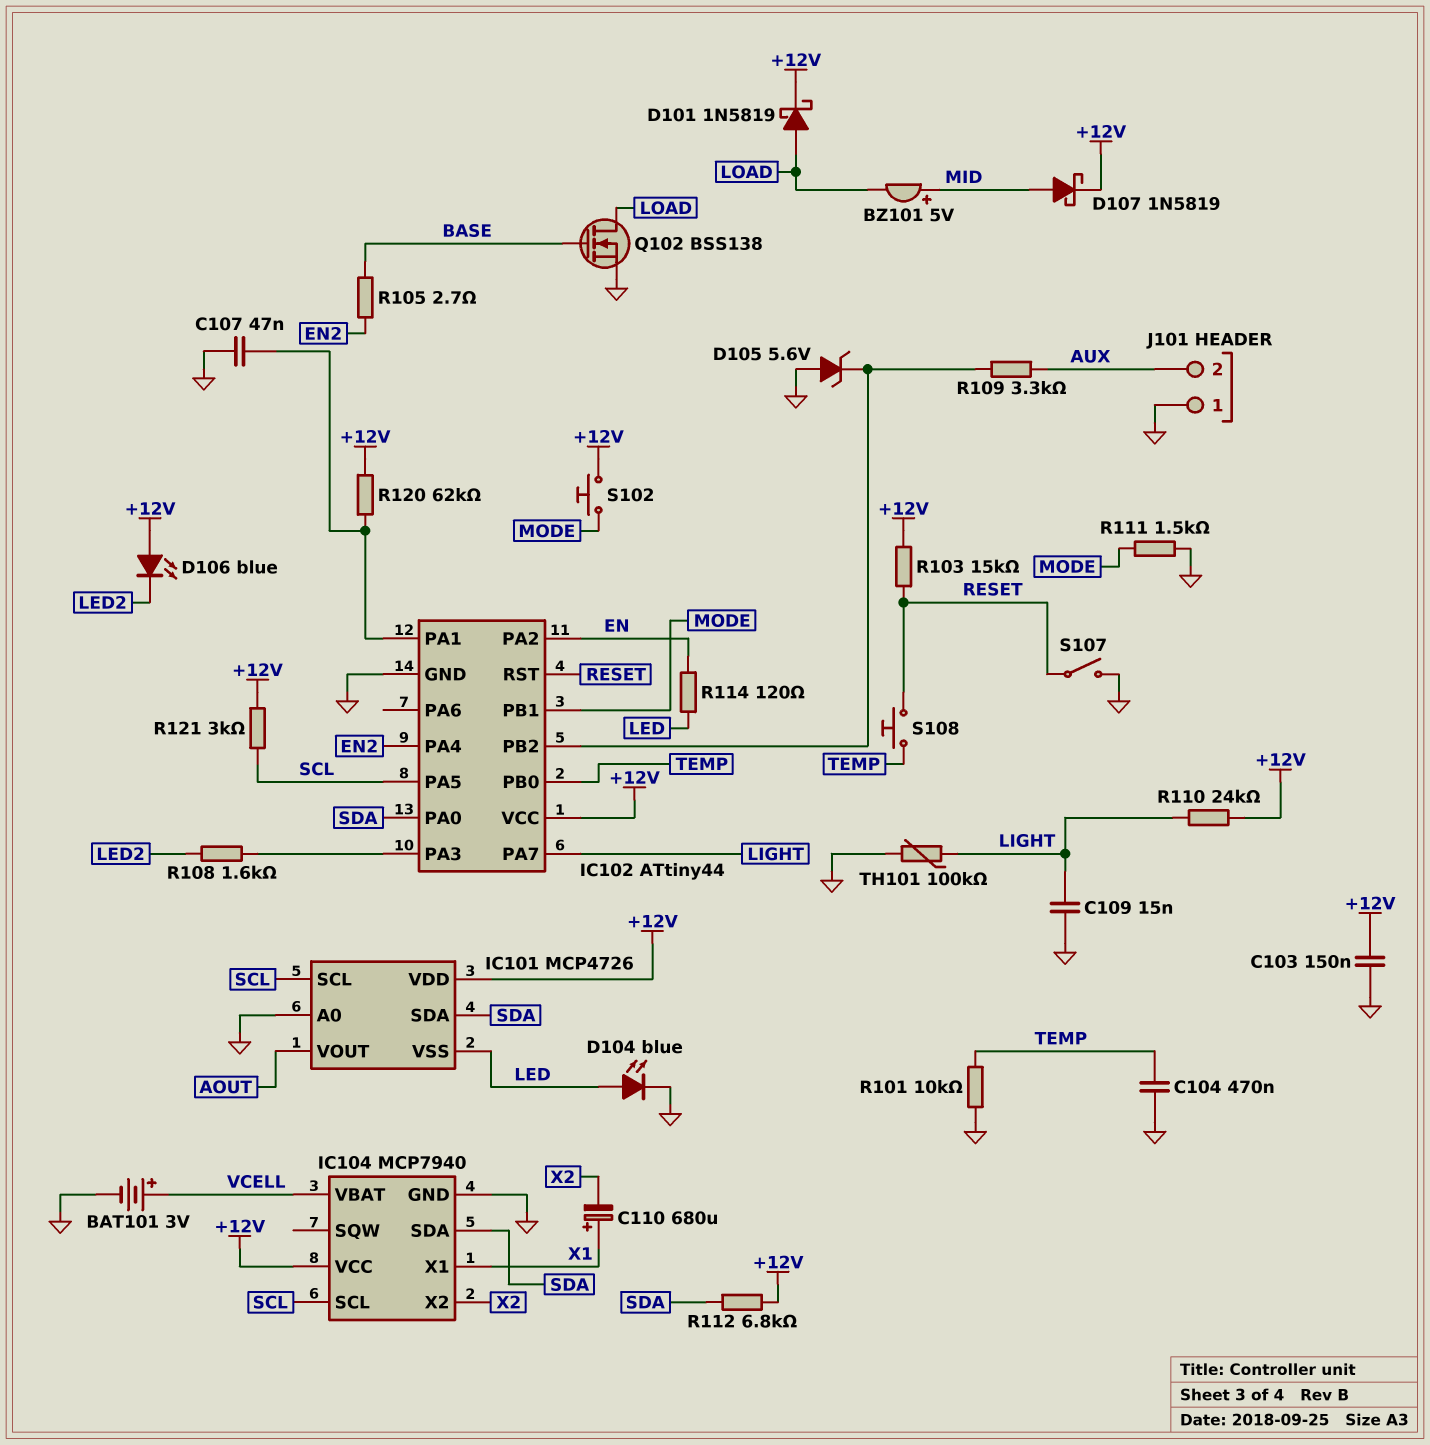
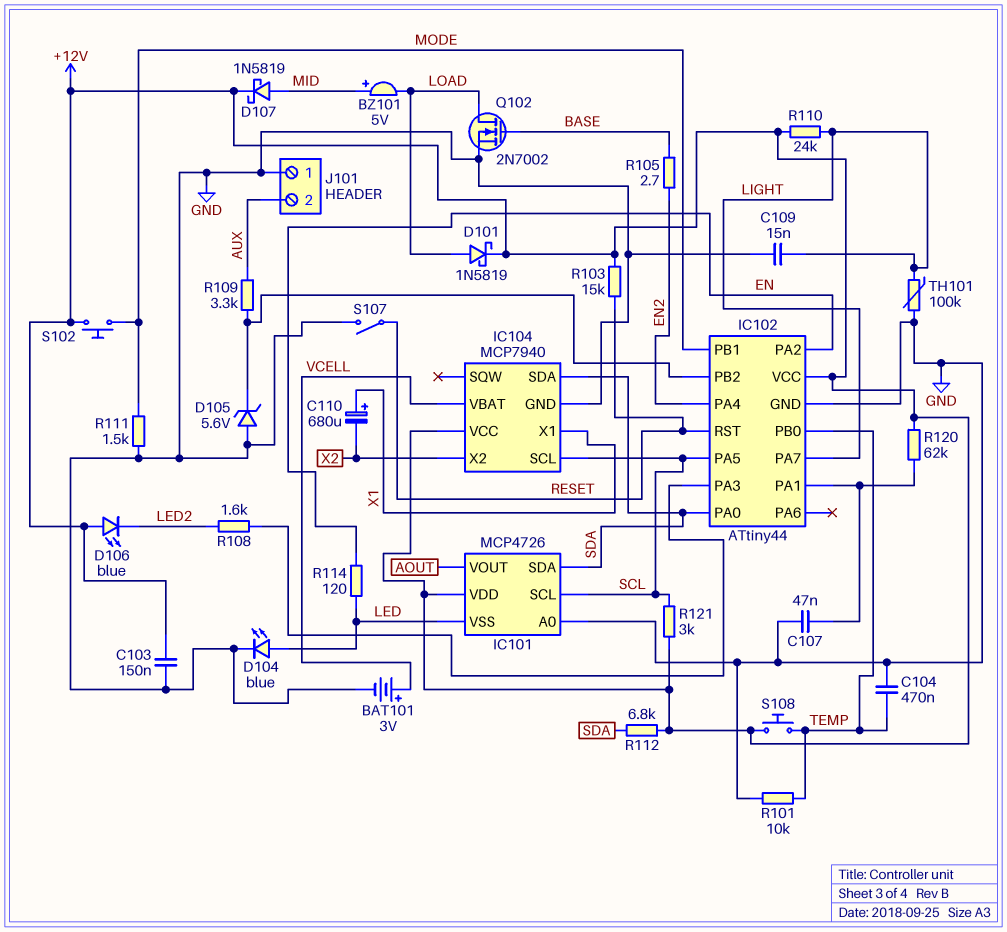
Q102: NMOS BSS138 (G BASE, D LOAD, S GND) -> NMOS 2N7002 (G BASE, D LOAD, S GND)
S108: button (RESET, TEMP) -> button (+12V, TEMP)

